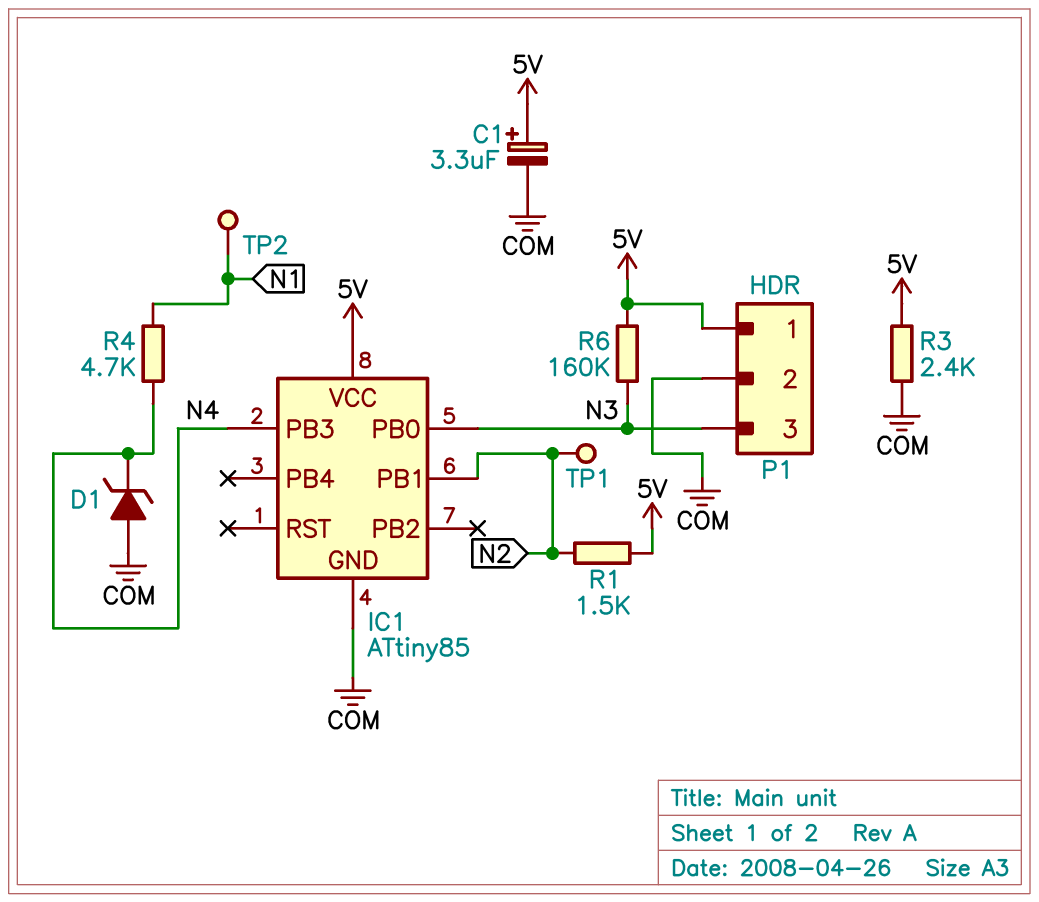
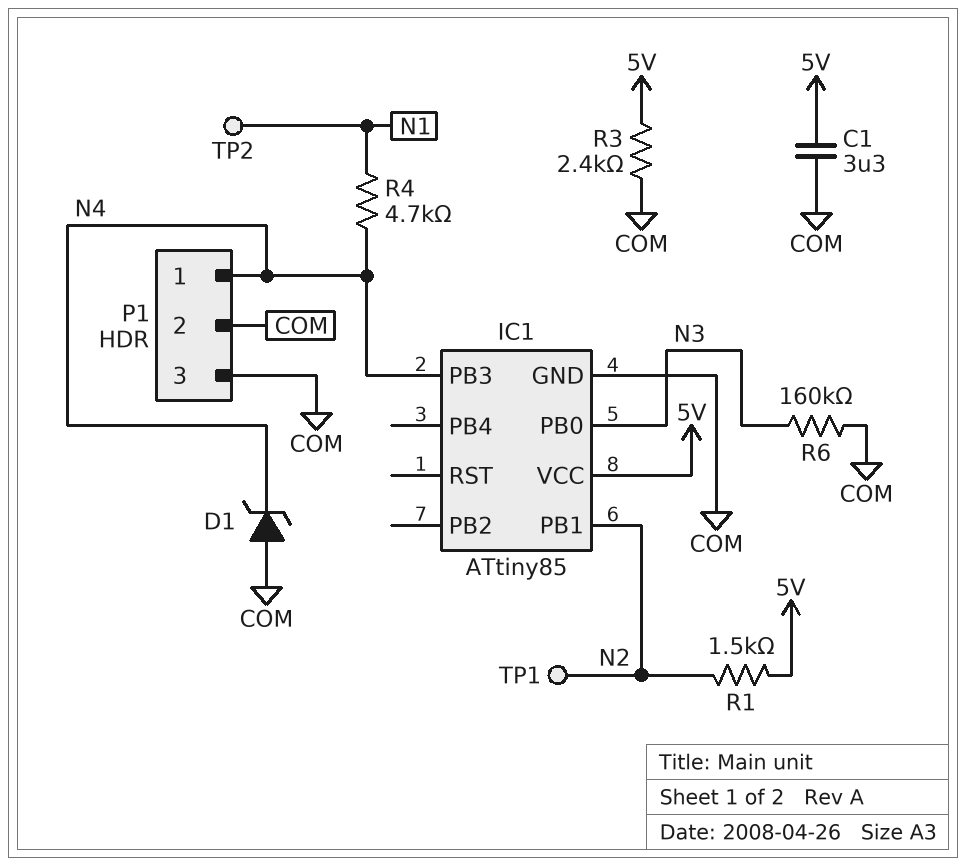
C1: 3.3uF (plus 5V, minus COM) -> 3.3uF (5V, COM)
P1 pin 1: 5V -> N4
P1 pin 3: N3 -> COM
R6: 160k (5V, N3) -> 160k (COM, N3)

